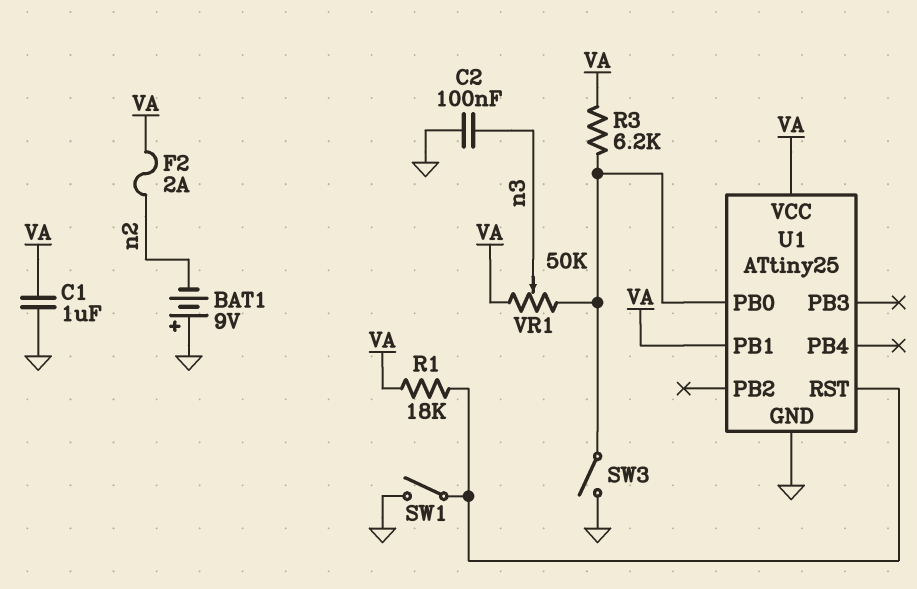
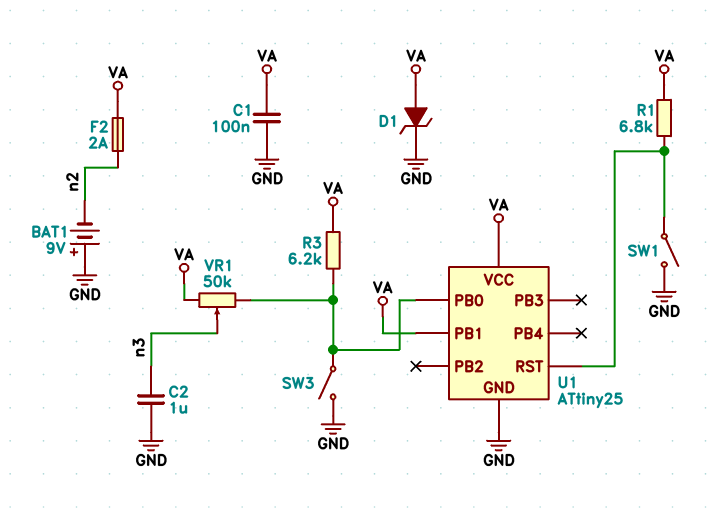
C1: 1uF (GND, VA) -> 100nF (GND, VA)
C2: 100nF (GND, n3) -> 1uF (GND, n3)
D1: none -> zener (A VA, K GND)
R1: 18k (U1/RST, VA) -> 6.8k (U1/RST, VA)

